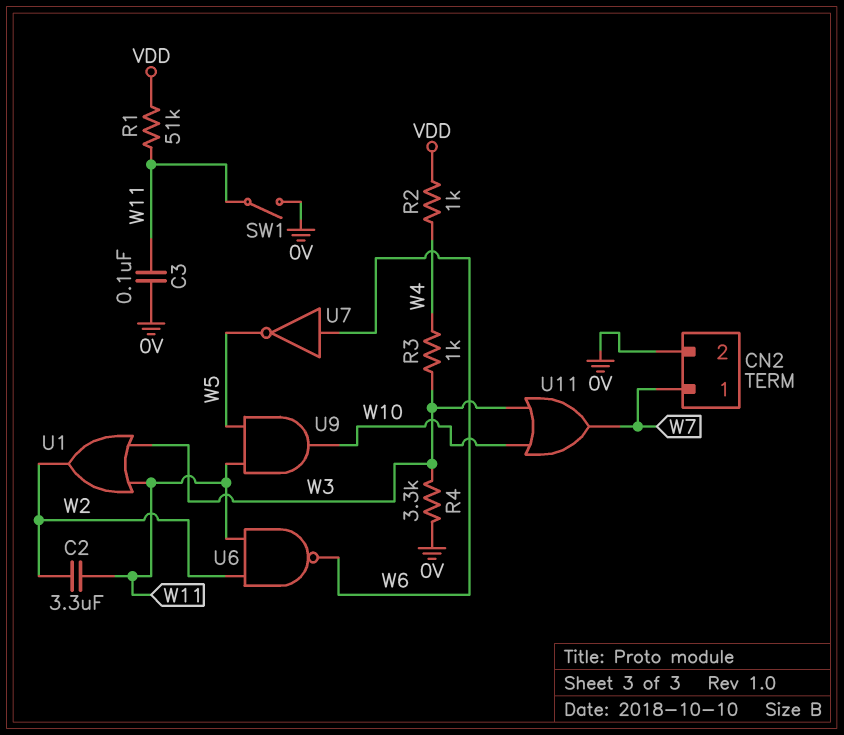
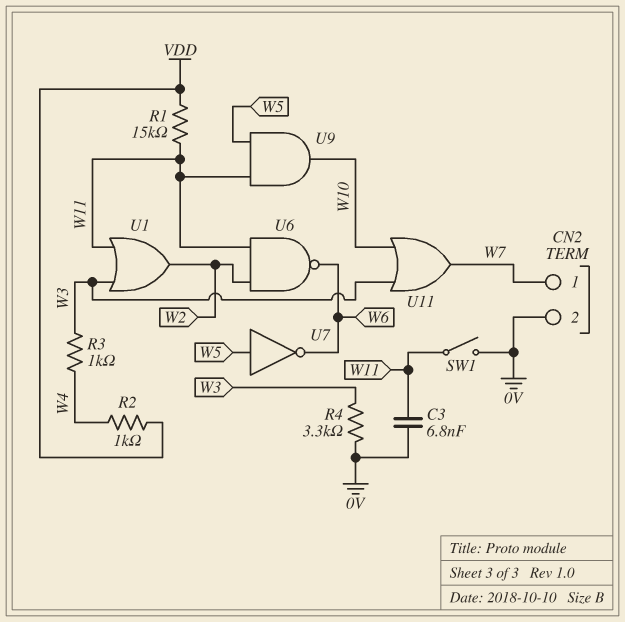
C2: 3.3uF (W2, W11) -> none
C3: 100nF (0V, W11) -> 6.8nF (0V, W11)
R1: 51k (VDD, W11) -> 15k (VDD, W11)
U7: NOT (in W6, out W5) -> NOT (in W5, out W6)

